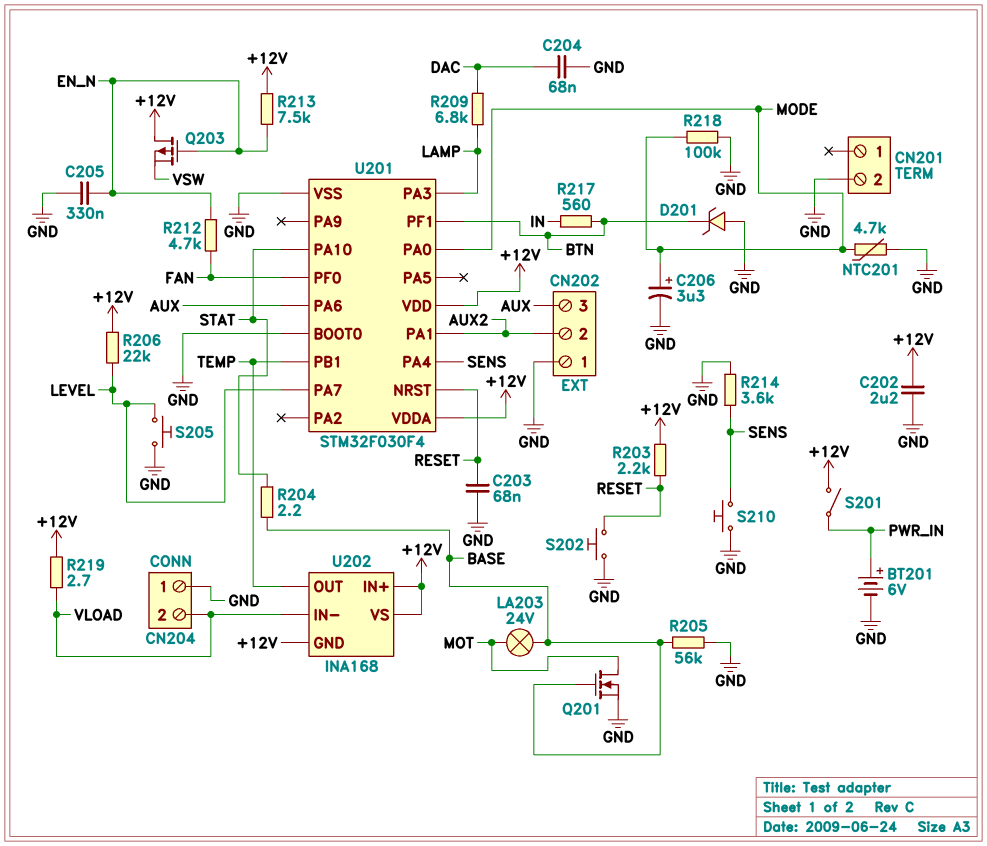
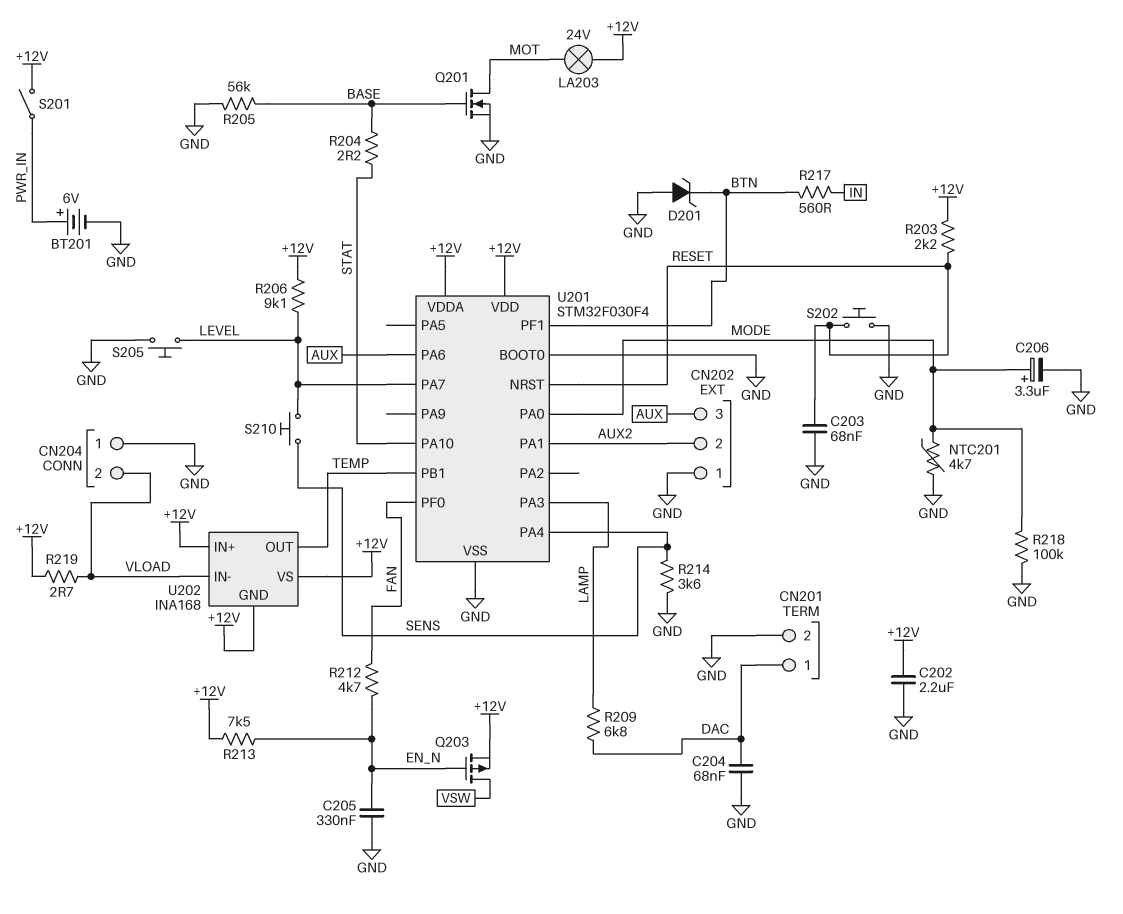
CN201 pin 1: none -> DAC
LA203: lamp 24V (BASE, MOT) -> lamp 24V (+12V, MOT)
Q203: PMOS (G EN_N, D +12V, S VSW) -> PMOS (G EN_N, D VSW, S +12V)
R206: 22k (+12V, LEVEL) -> 9.1k (+12V, LEVEL)
S210: button (GND, SENS) -> button (LEVEL, SENS)

